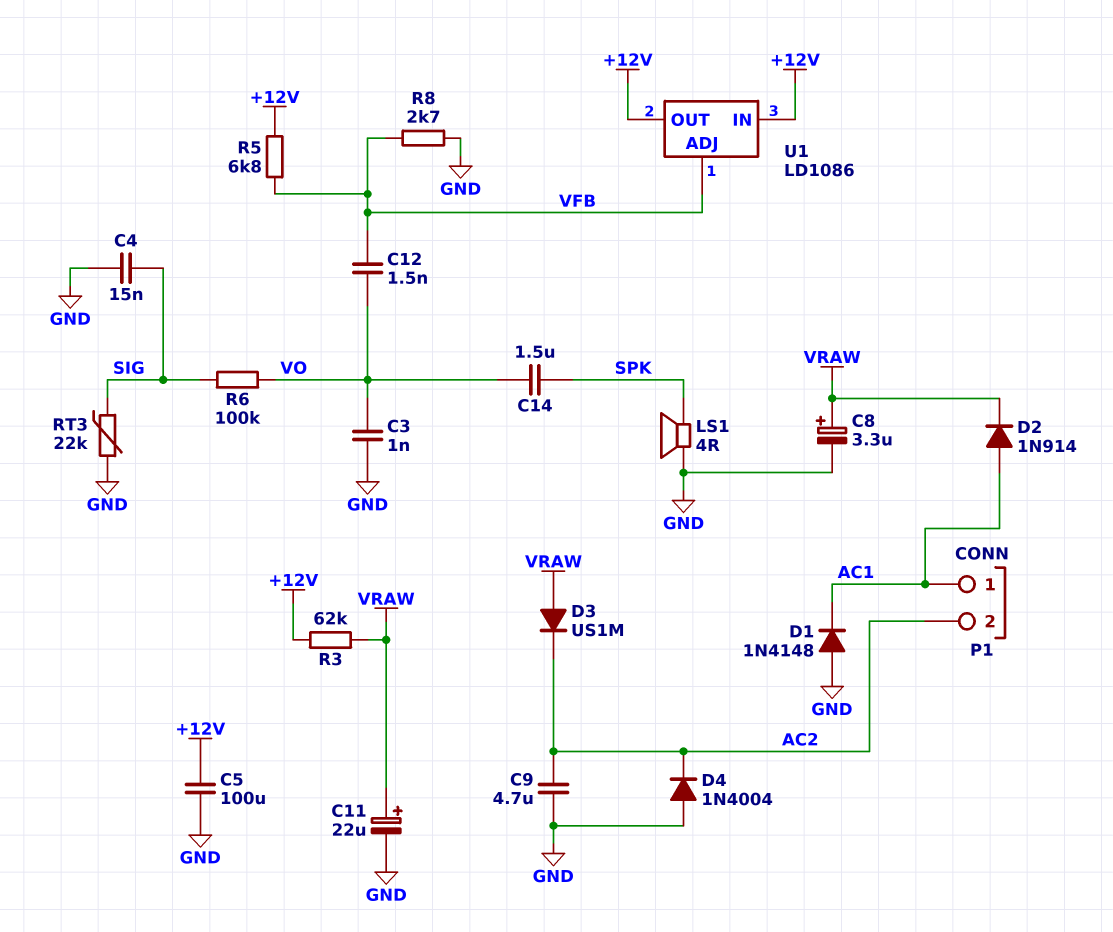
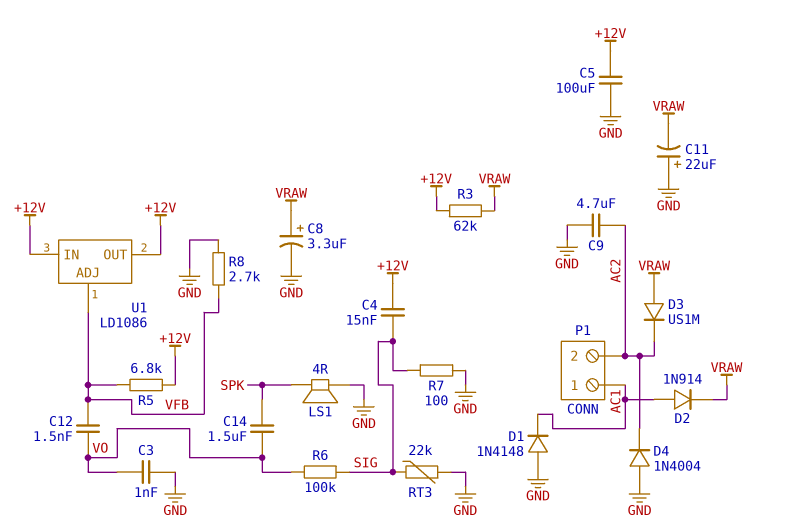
C4: 15nF (GND, SIG) -> 15nF (+12V, SIG)
C11: 22uF (plus VRAW, minus GND) -> 22uF (plus GND, minus VRAW)
R7: none -> 100 (GND, SIG)

